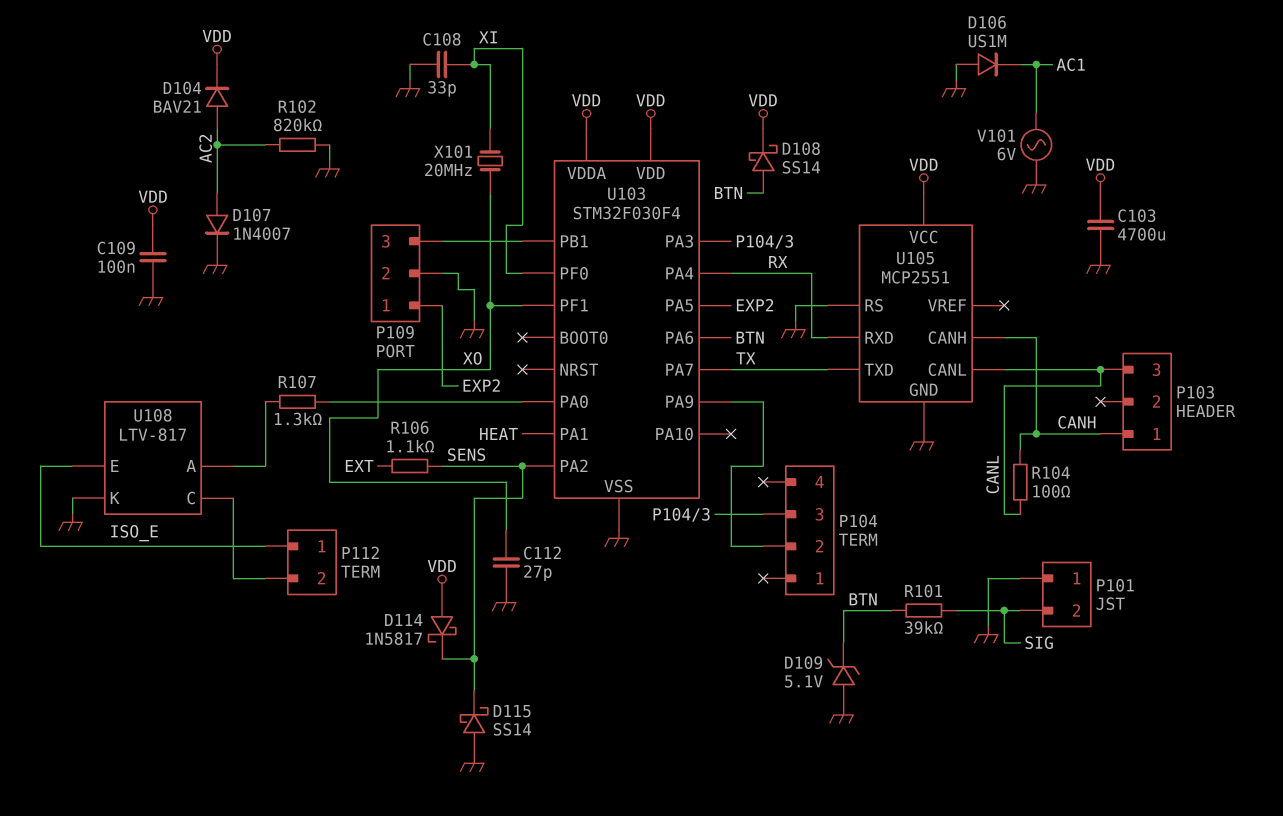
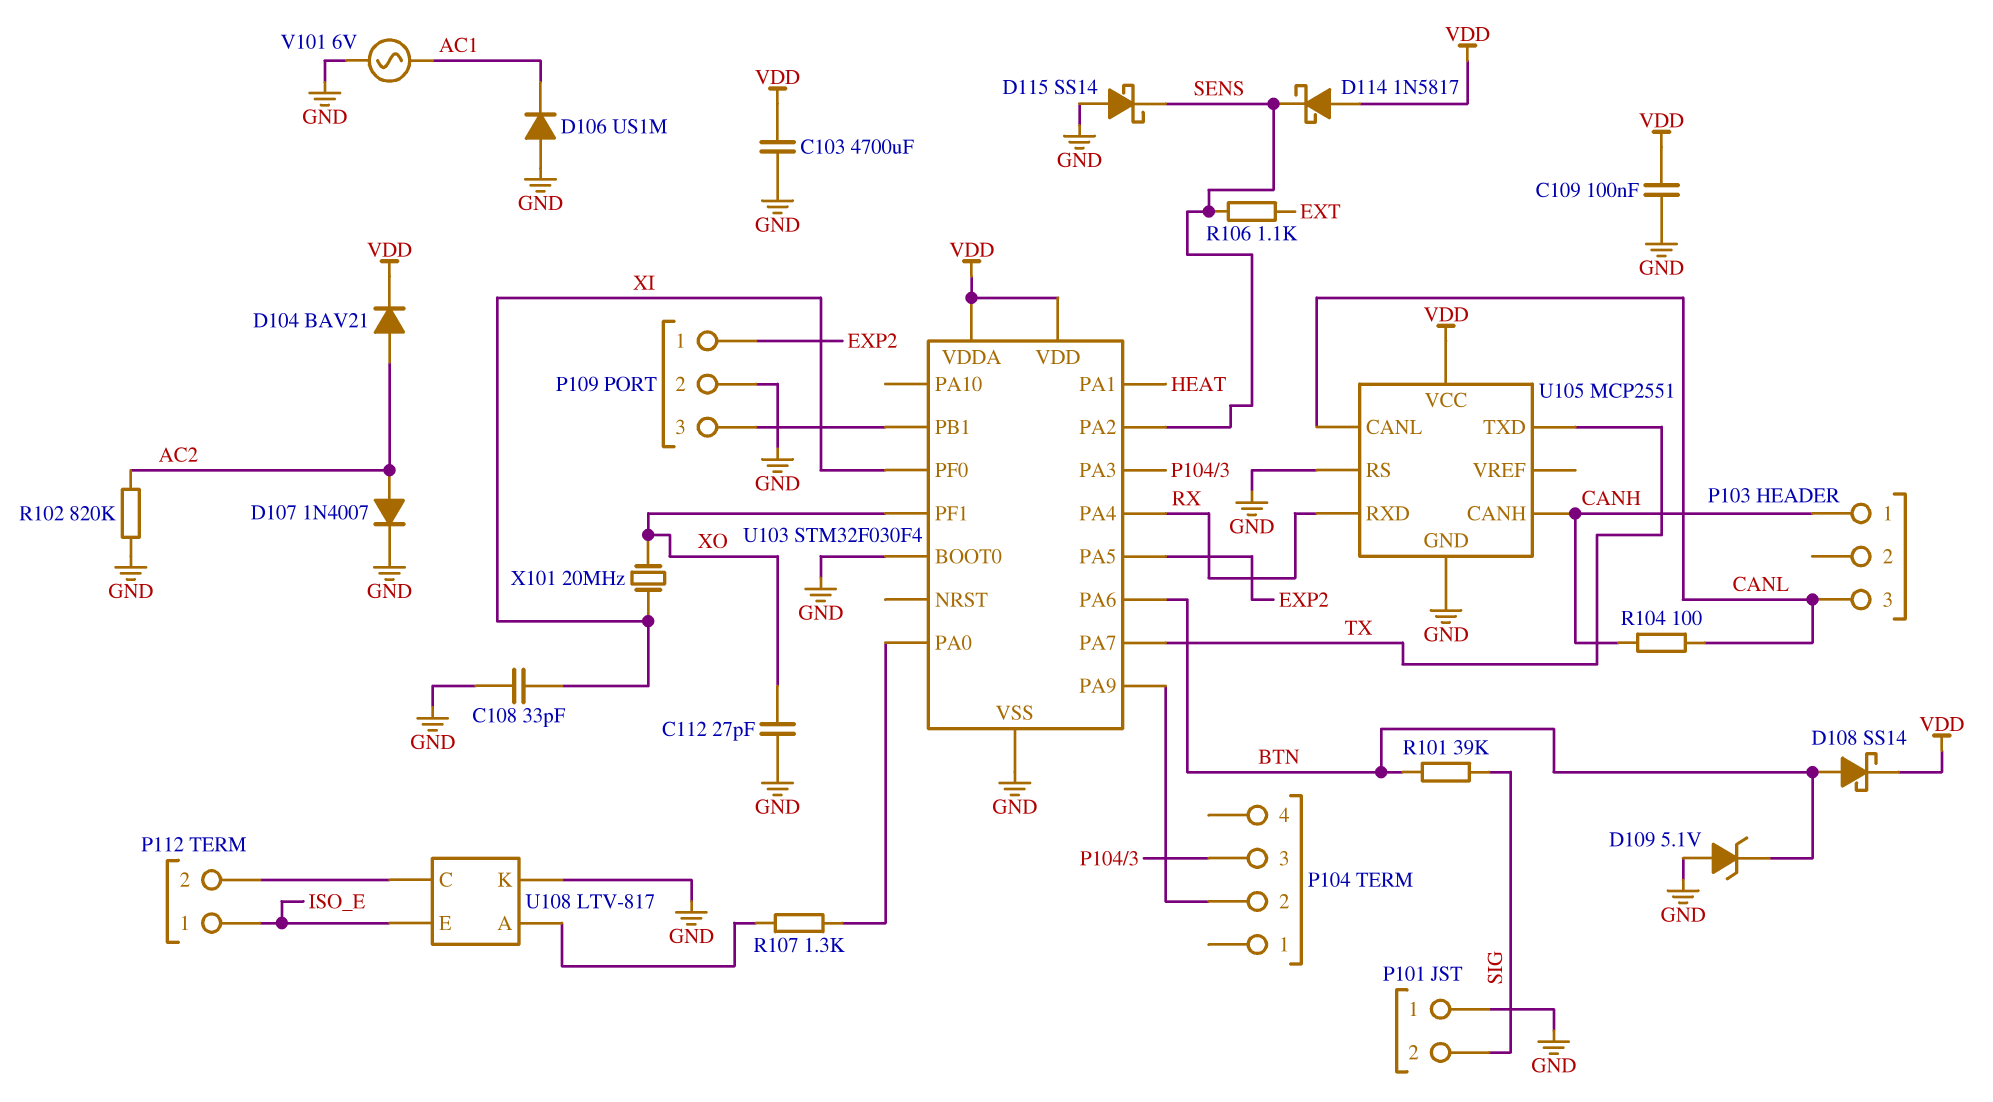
U103 pin BOOT0: none -> GND

